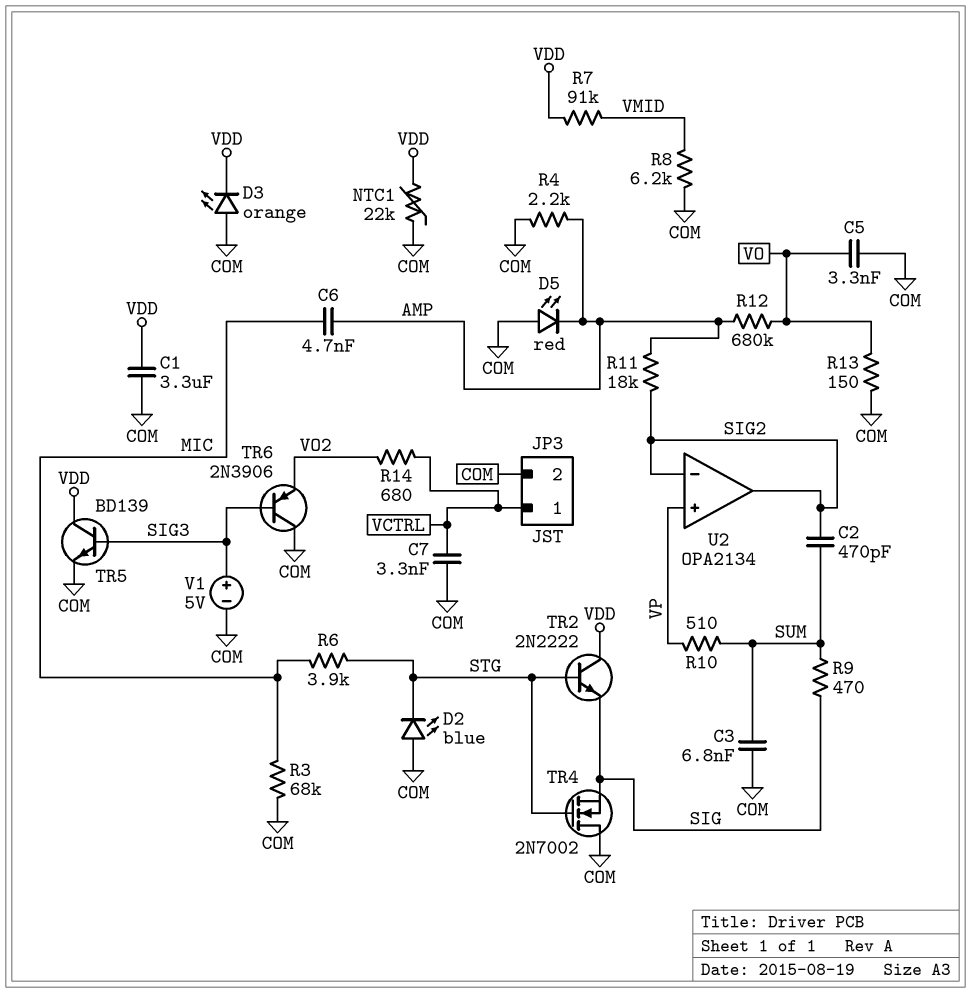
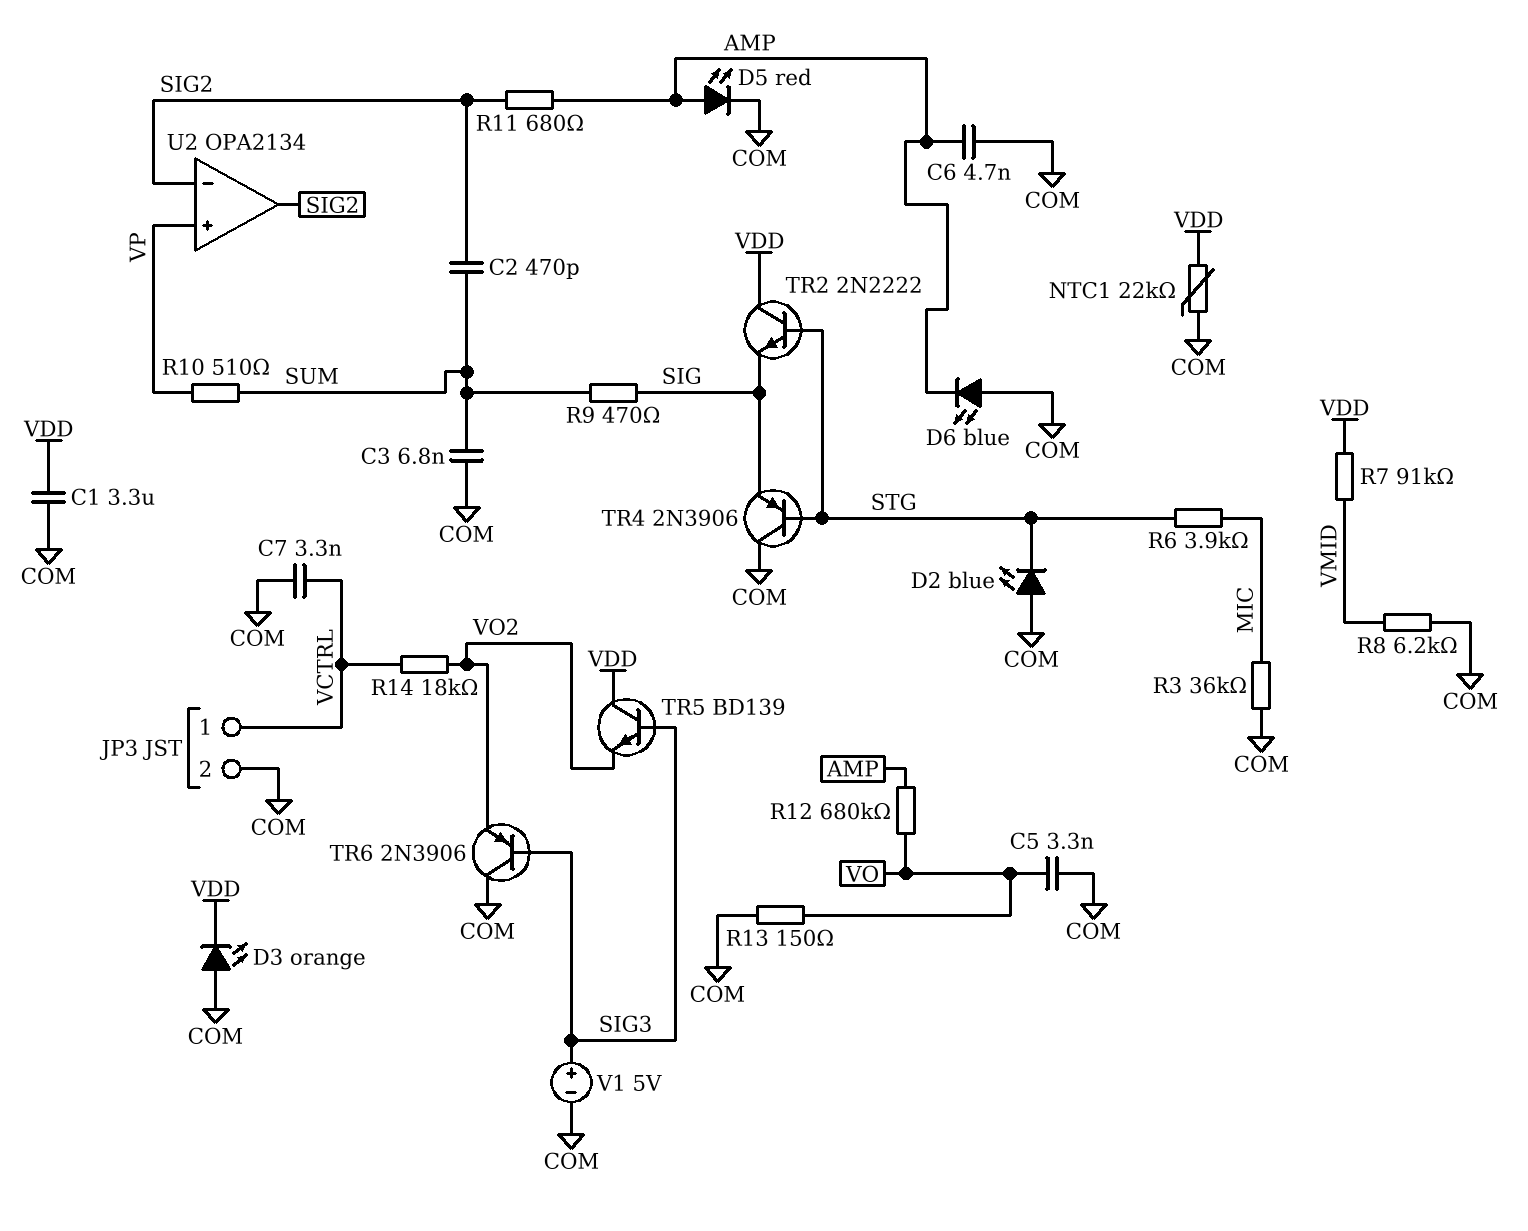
C6: 4.7nF (AMP, MIC) -> 4.7nF (AMP, COM)
D5: LED red (A COM, K AMP) -> LED red (A AMP, K COM)
D6: none -> LED blue (A COM, K AMP)
R3: 68k (COM, MIC) -> 36k (COM, MIC)
R4: 2.2k (AMP, COM) -> none
R11: 18k (AMP, SIG2) -> 680 (AMP, SIG2)
R14: 680 (VCTRL, VO2) -> 18k (VCTRL, VO2)
TR4: NMOS 2N7002 (G STG, D COM, S SIG) -> PNP 2N3906 (B STG, C COM, E SIG)
TR5: NPN BD139 (B SIG3, C VDD, E COM) -> NPN BD139 (B SIG3, C VDD, E VO2)

